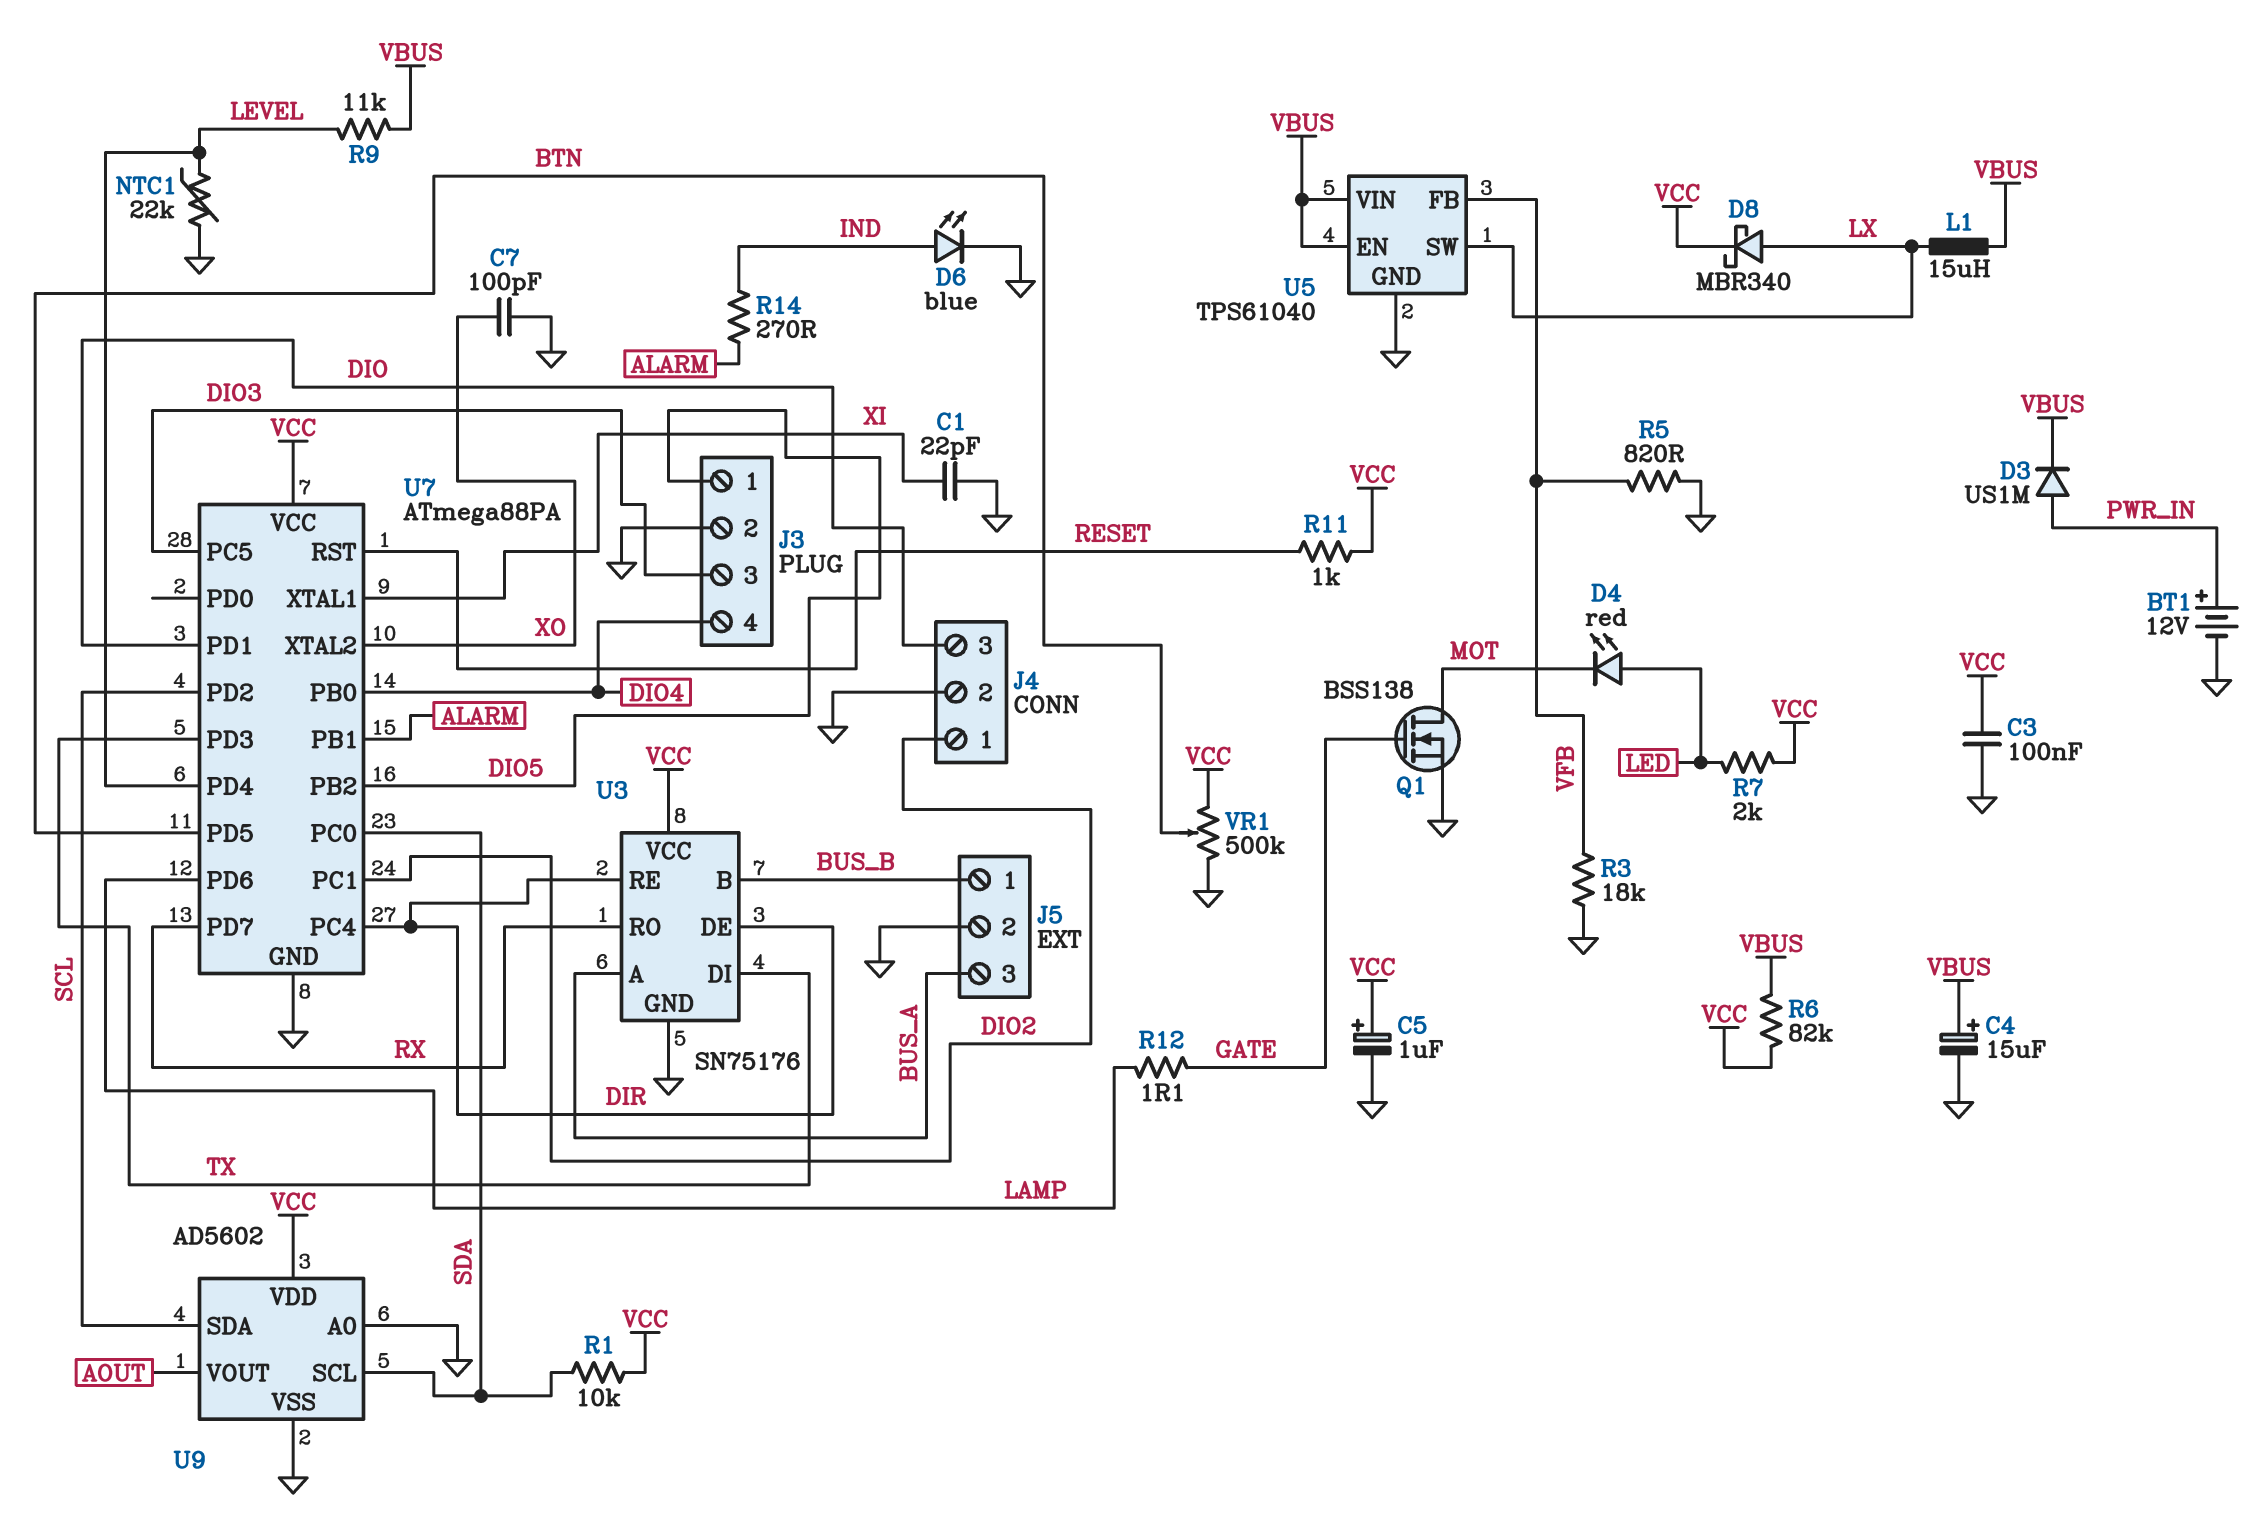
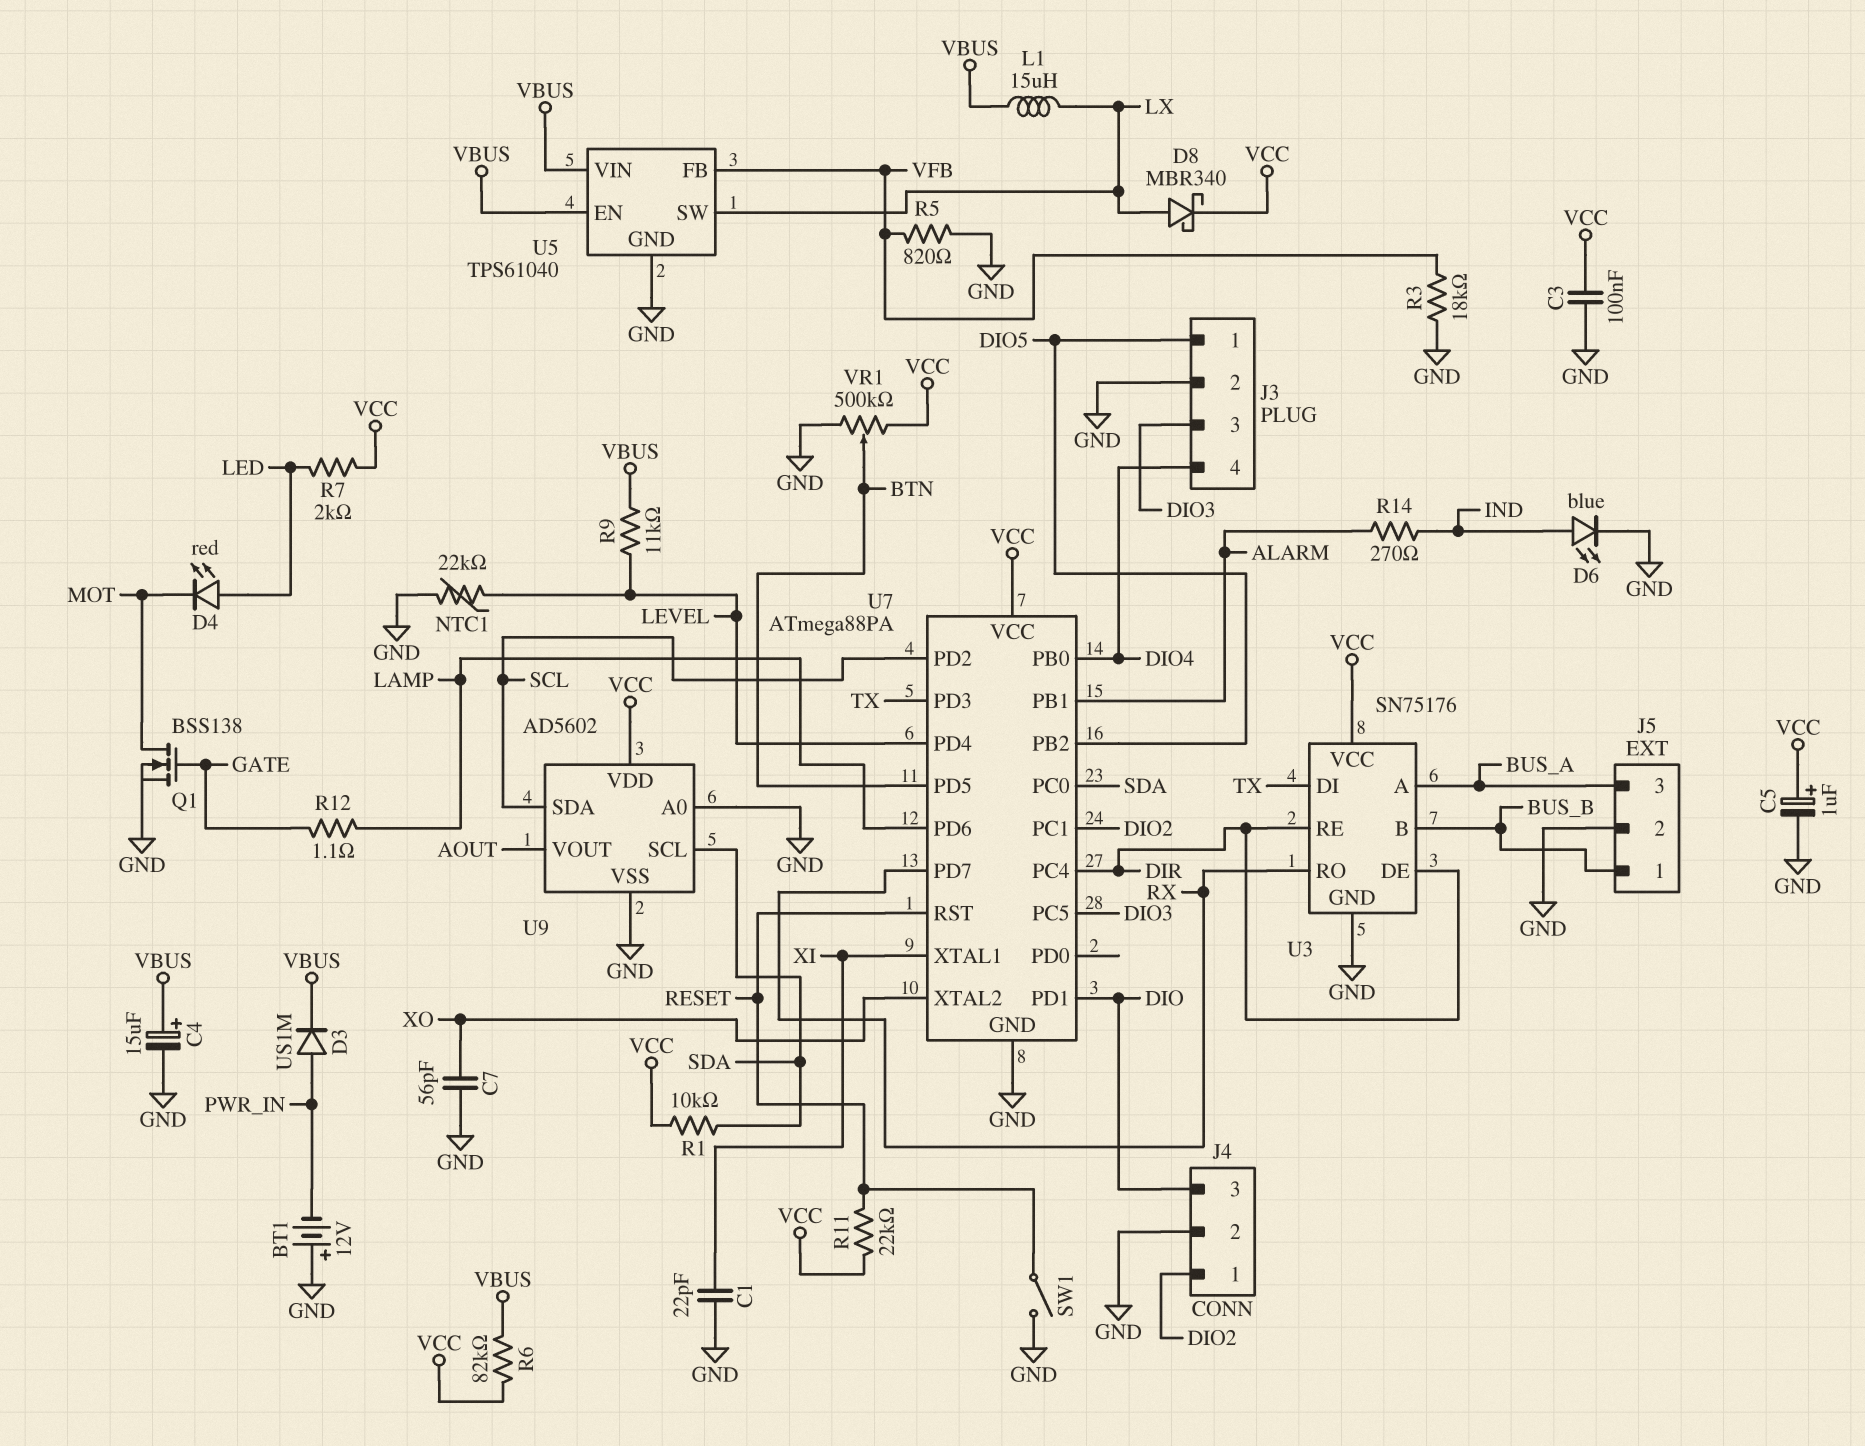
BT1: 12V (plus PWR_IN, minus GND) -> 12V (plus GND, minus PWR_IN)
C7: 100pF (GND, XO) -> 56pF (GND, XO)
R11: 1k (RESET, VCC) -> 22k (RESET, VCC)
SW1: none -> switch (GND, RESET)

